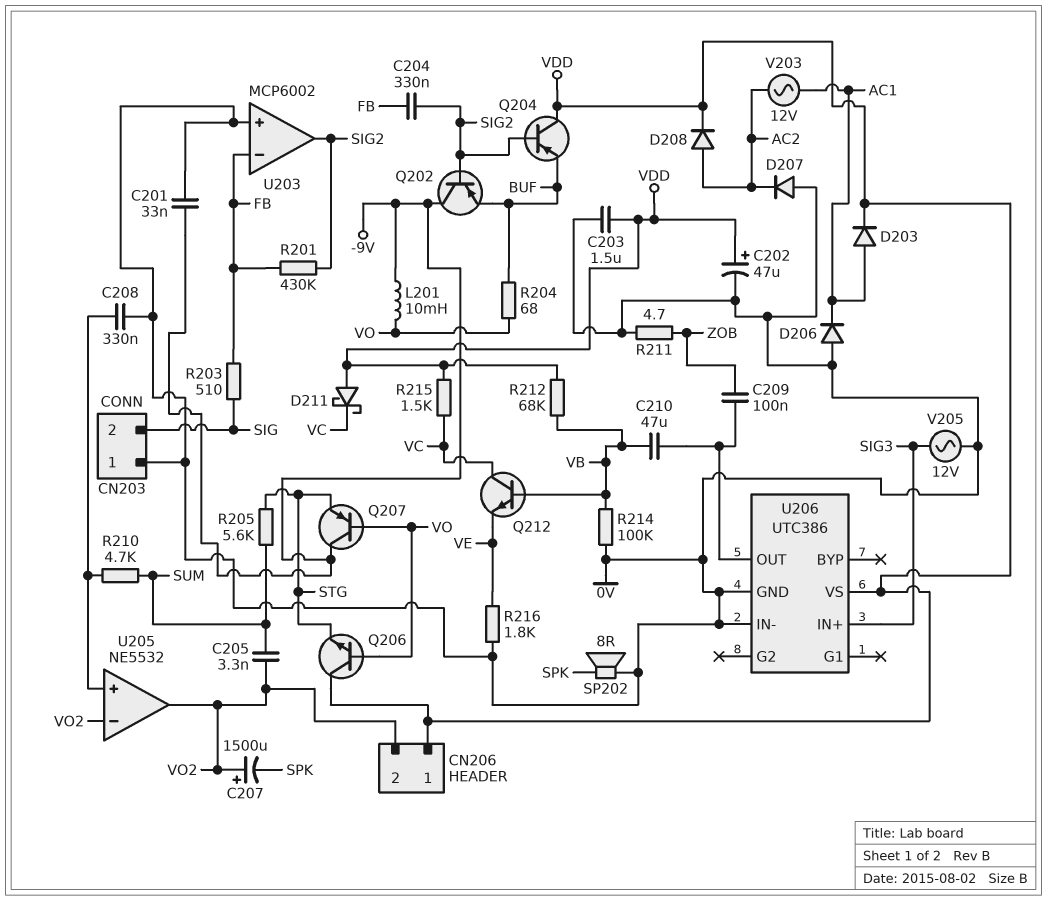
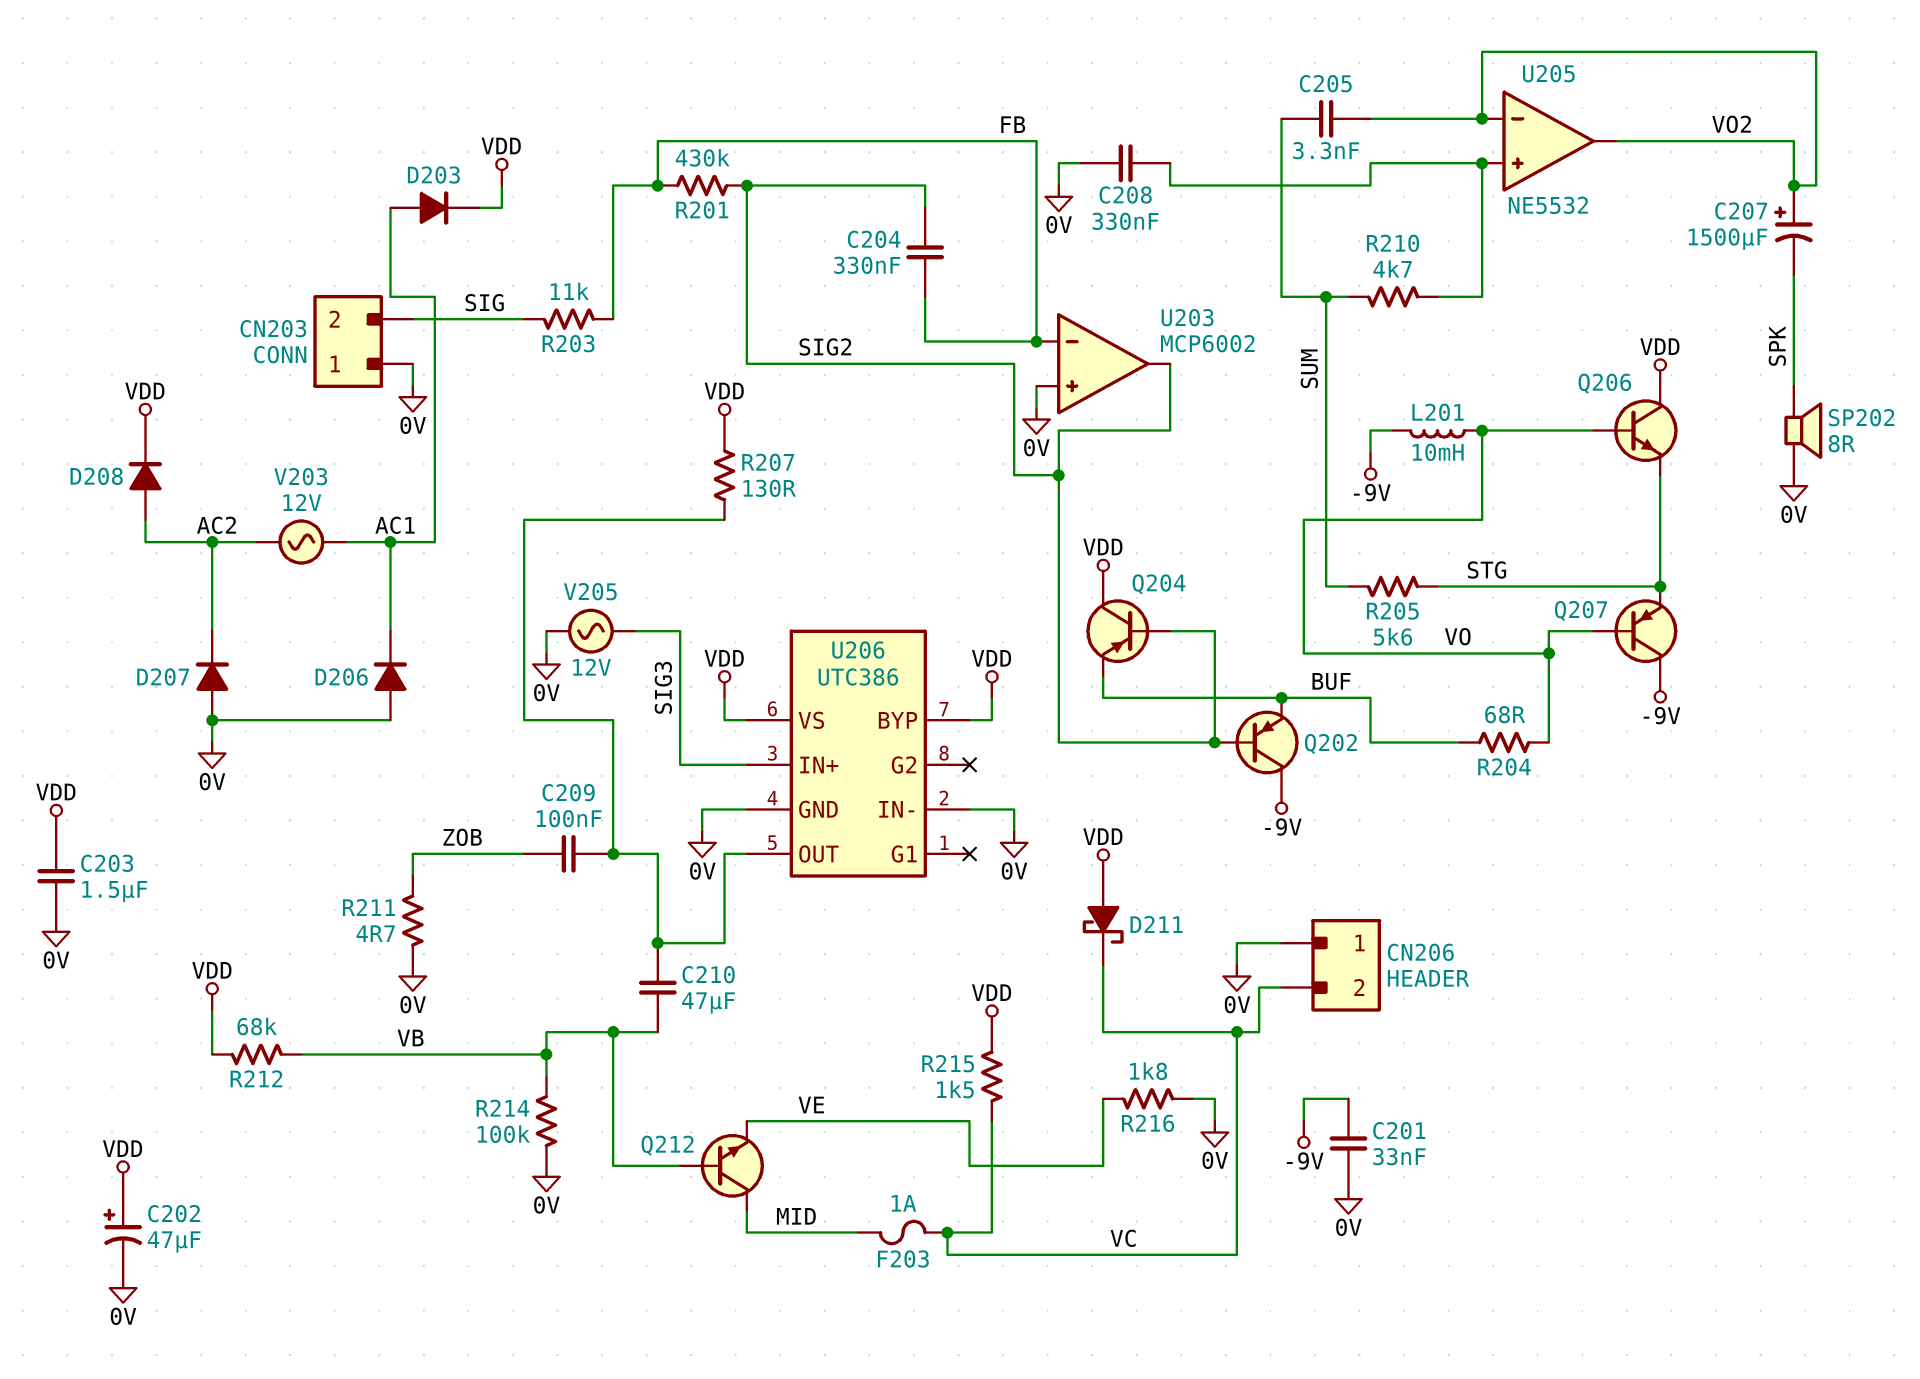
CN206 pin 1: VDD -> 0V
CN206 pin 2: VO2 -> VC
F203: none -> 1A (MID, VC)
Q212: NPN (B VB, C VC, E VE) -> NPN (B VB, C MID, E VE)
R203: 510 (FB, SIG) -> 11k (FB, SIG)
R207: none -> 130 (U206/OUT, VDD)
U206 pin BYP: none -> VDD

